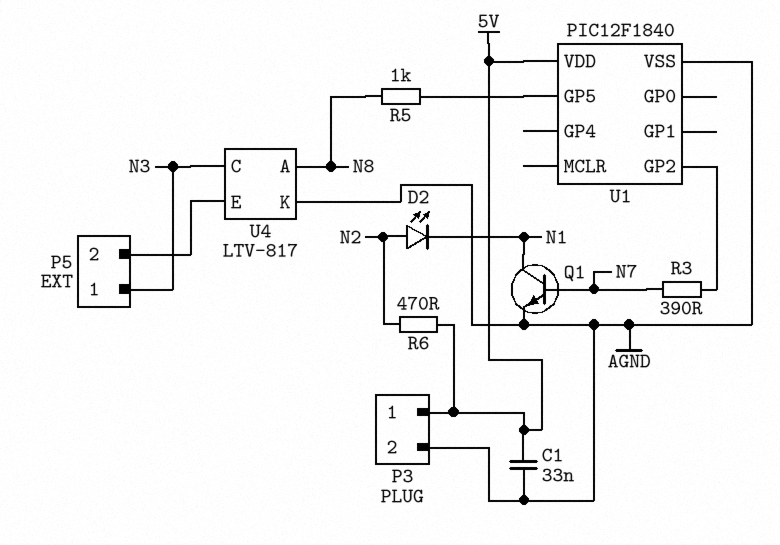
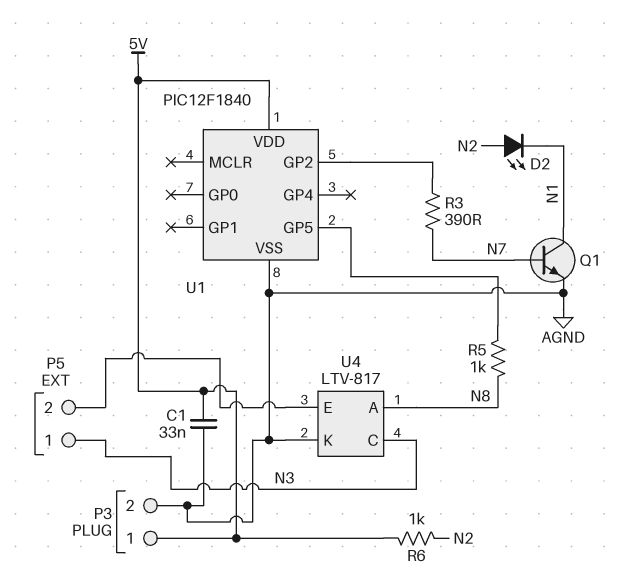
R6: 470 (5V, N2) -> 1k (5V, N2)

